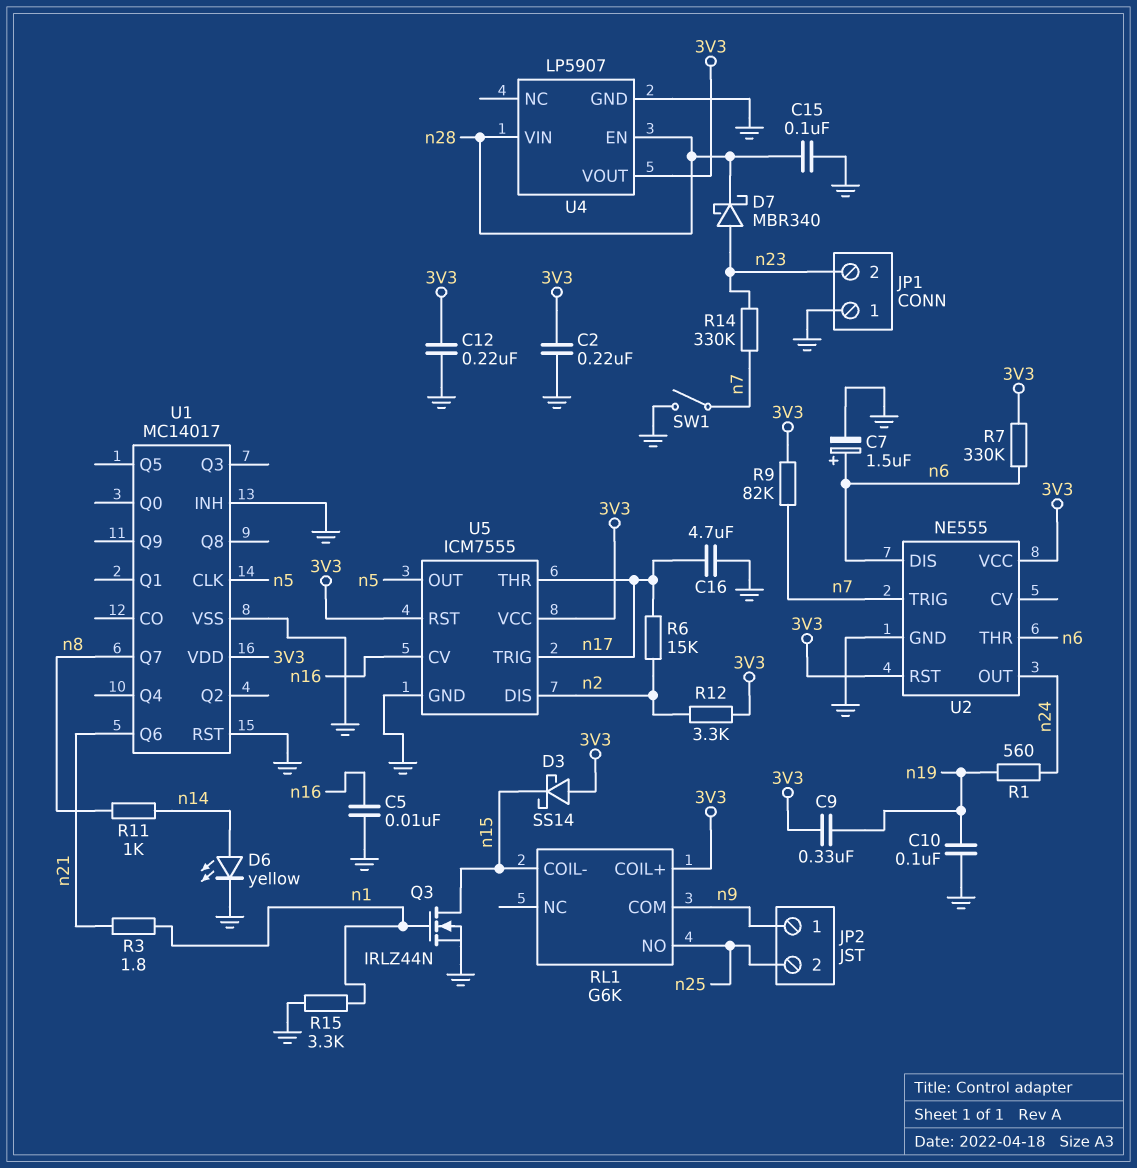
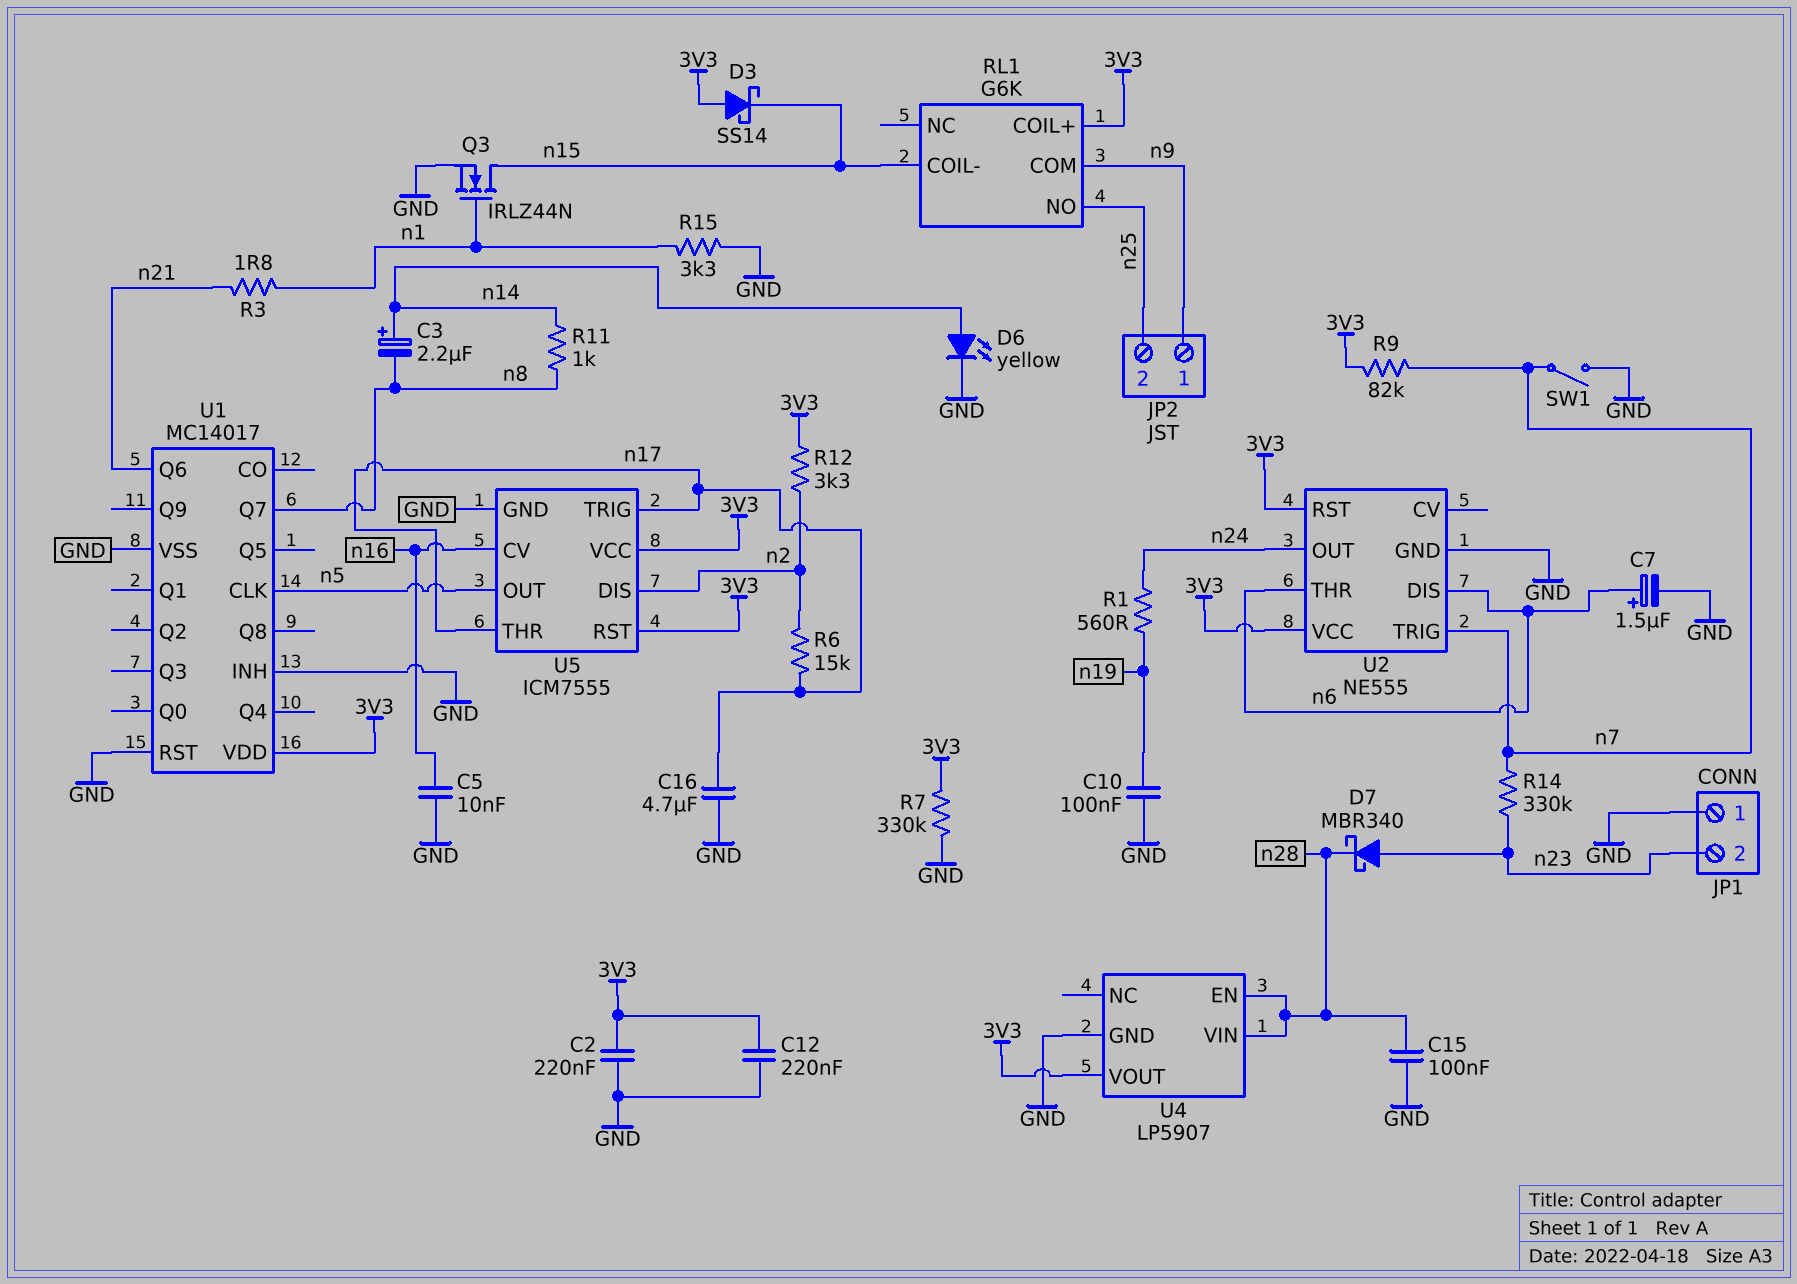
C3: none -> 2.2uF (plus n14, minus n8)
C9: 330nF (3V3, n19) -> none
R7: 330k (3V3, n6) -> 330k (3V3, GND)

